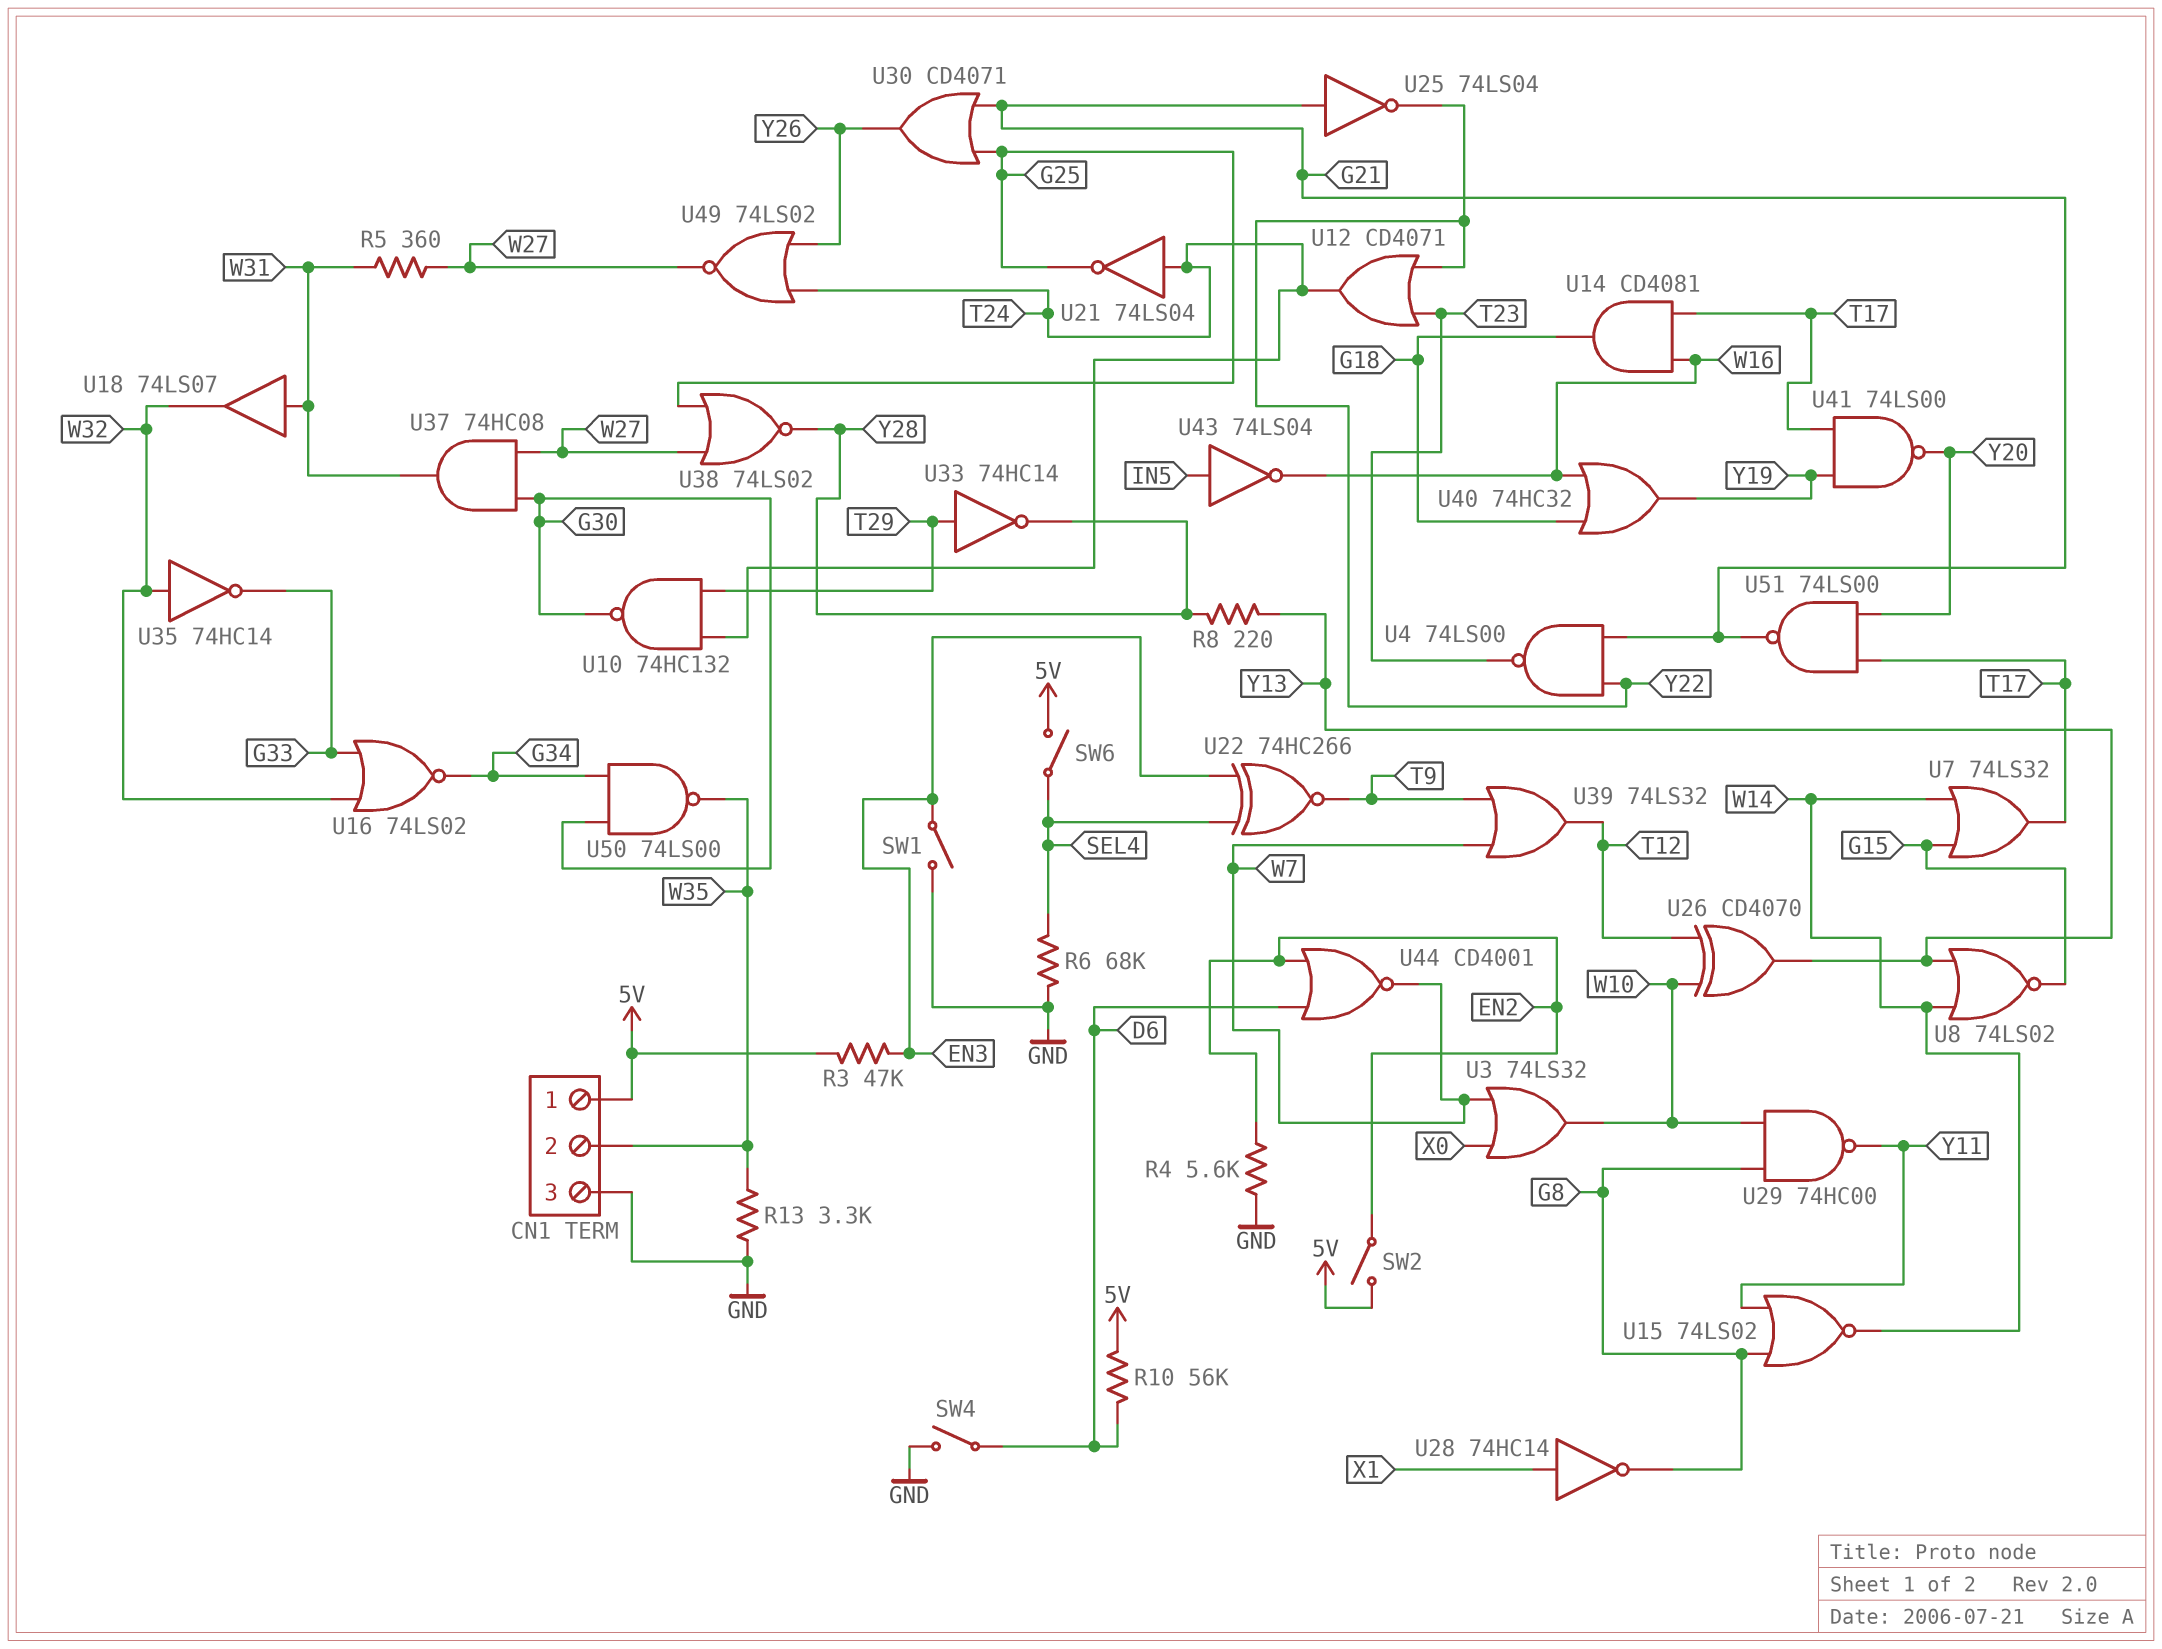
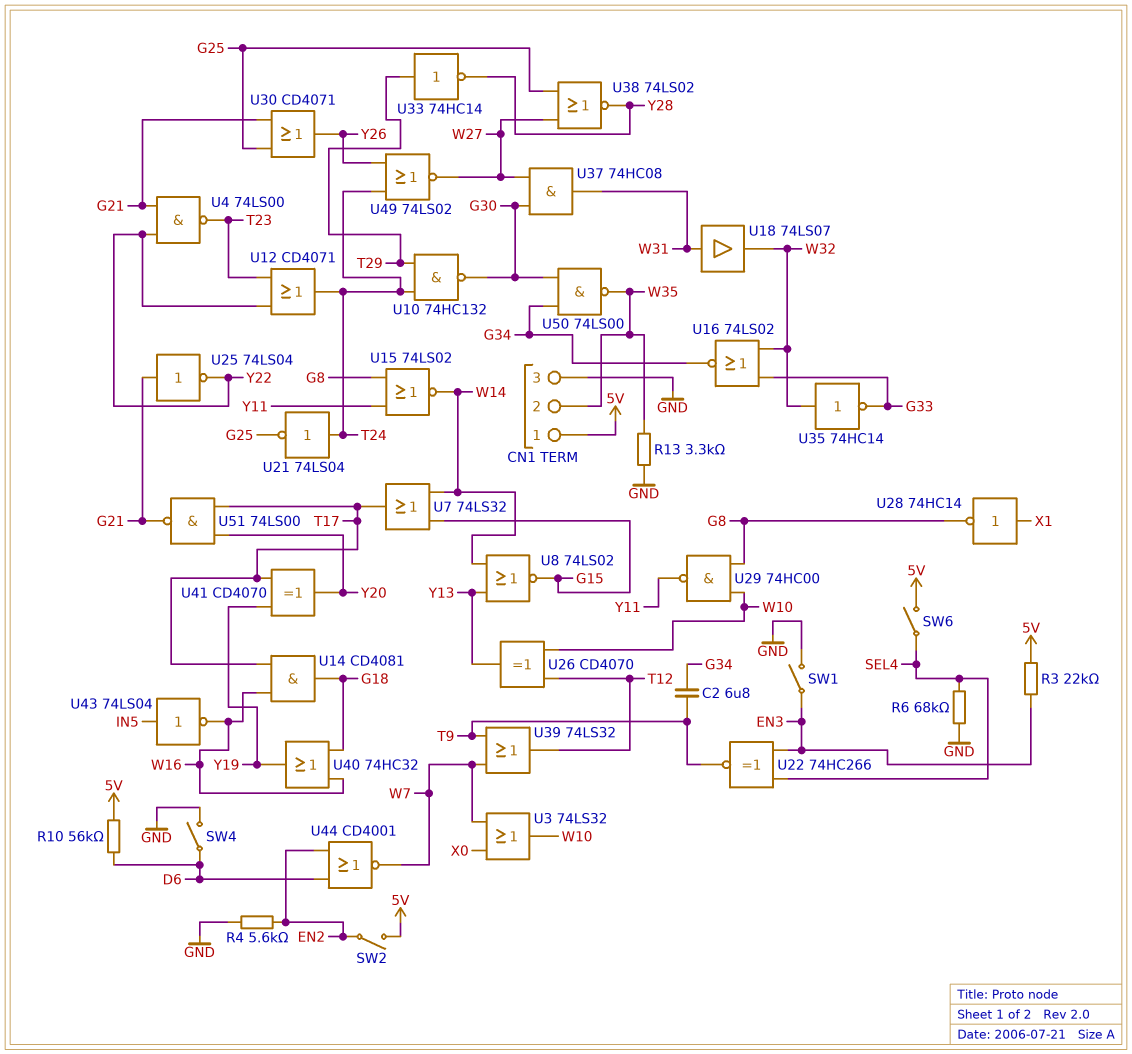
C2: none -> 6.8uF (G34, T9)
R3: 47k (5V, EN3) -> 22k (5V, EN3)
R5: 360 (W27, W31) -> none
R8: 220 (Y13, Y28) -> none
U41: NAND 74LS00 (in T17, in Y19, out Y20) -> XOR CD4070 (in T17, in Y19, out Y20)

